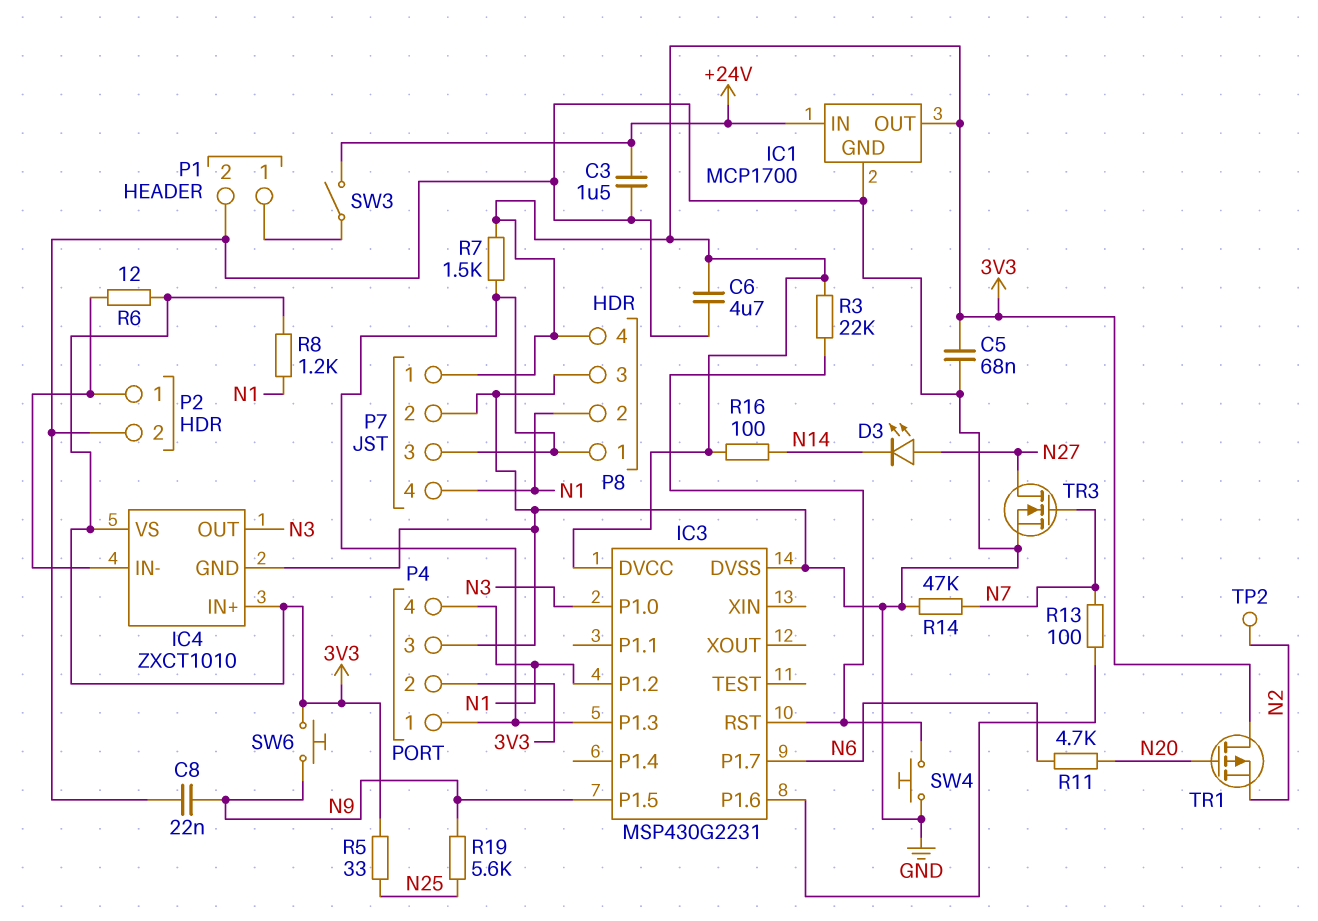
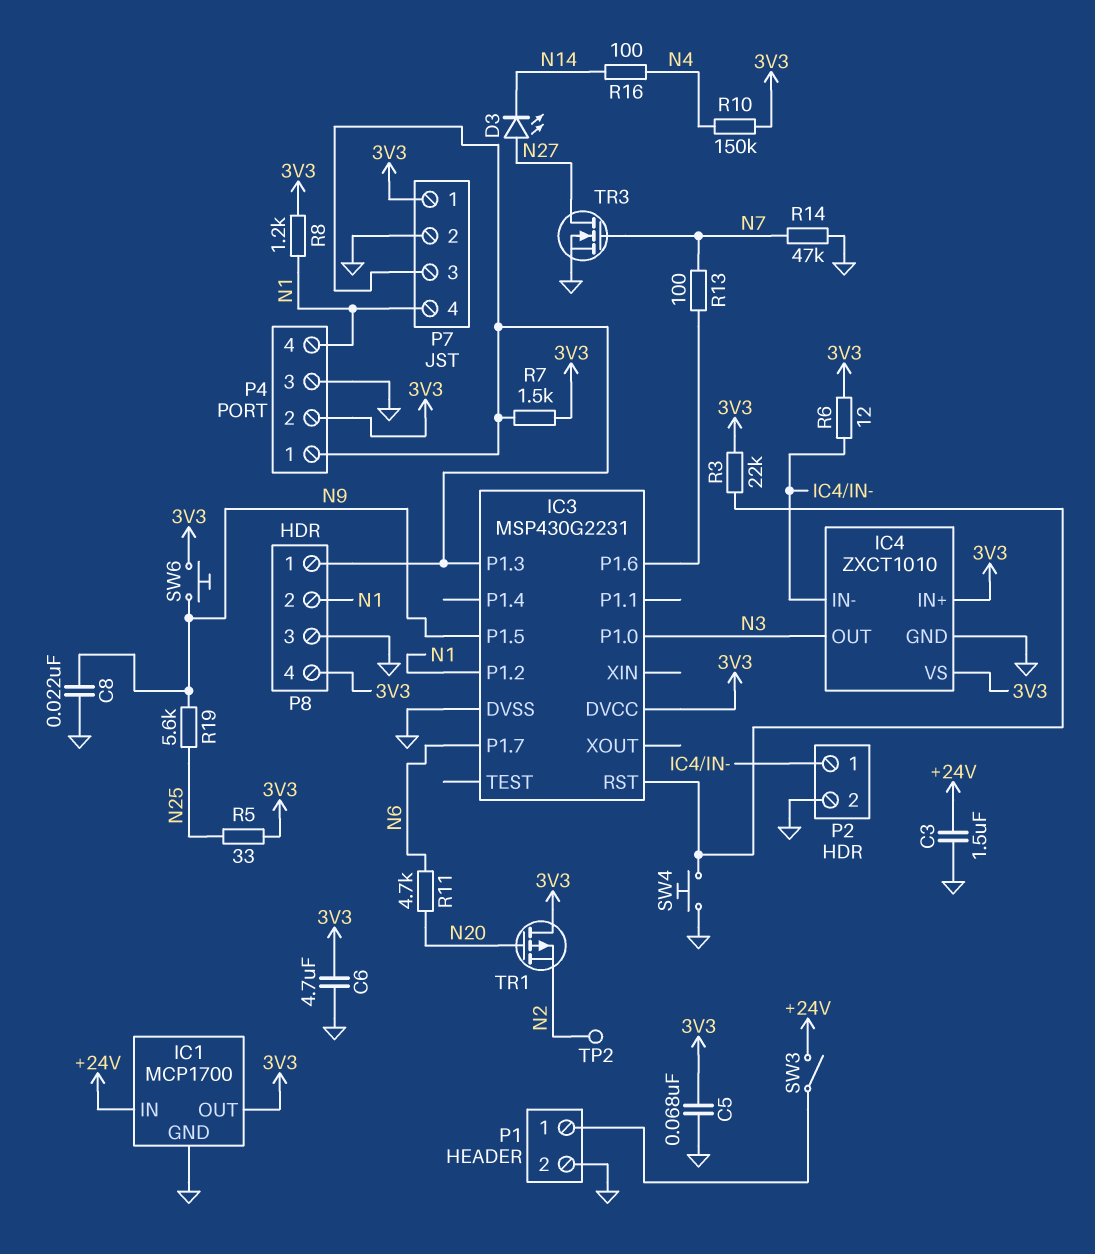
R10: none -> 150k (3V3, N4)
R16: 100 (3V3, N14) -> 100 (N4, N14)

